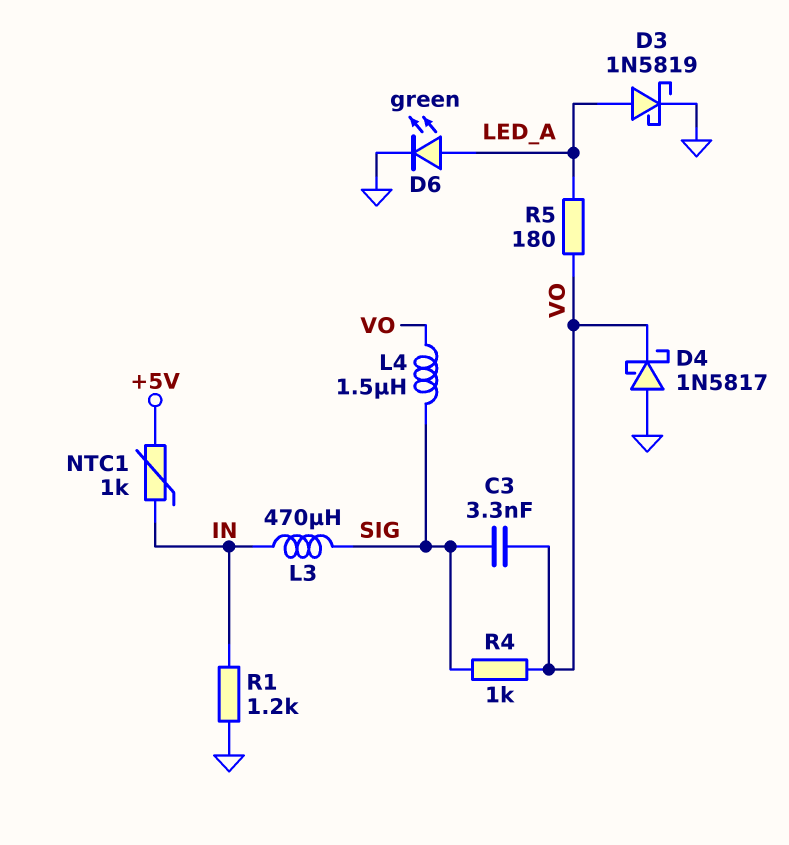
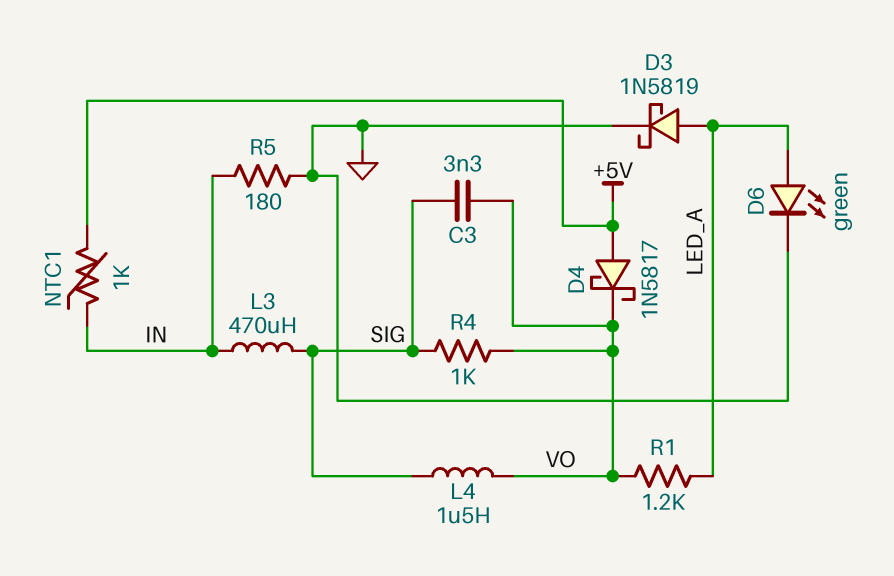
D4: schottky 1N5817 (A GND, K VO) -> schottky 1N5817 (A +5V, K VO)
R1: 1.2k (GND, IN) -> 1.2k (LED_A, VO)
R5: 180 (LED_A, VO) -> 180 (GND, IN)

